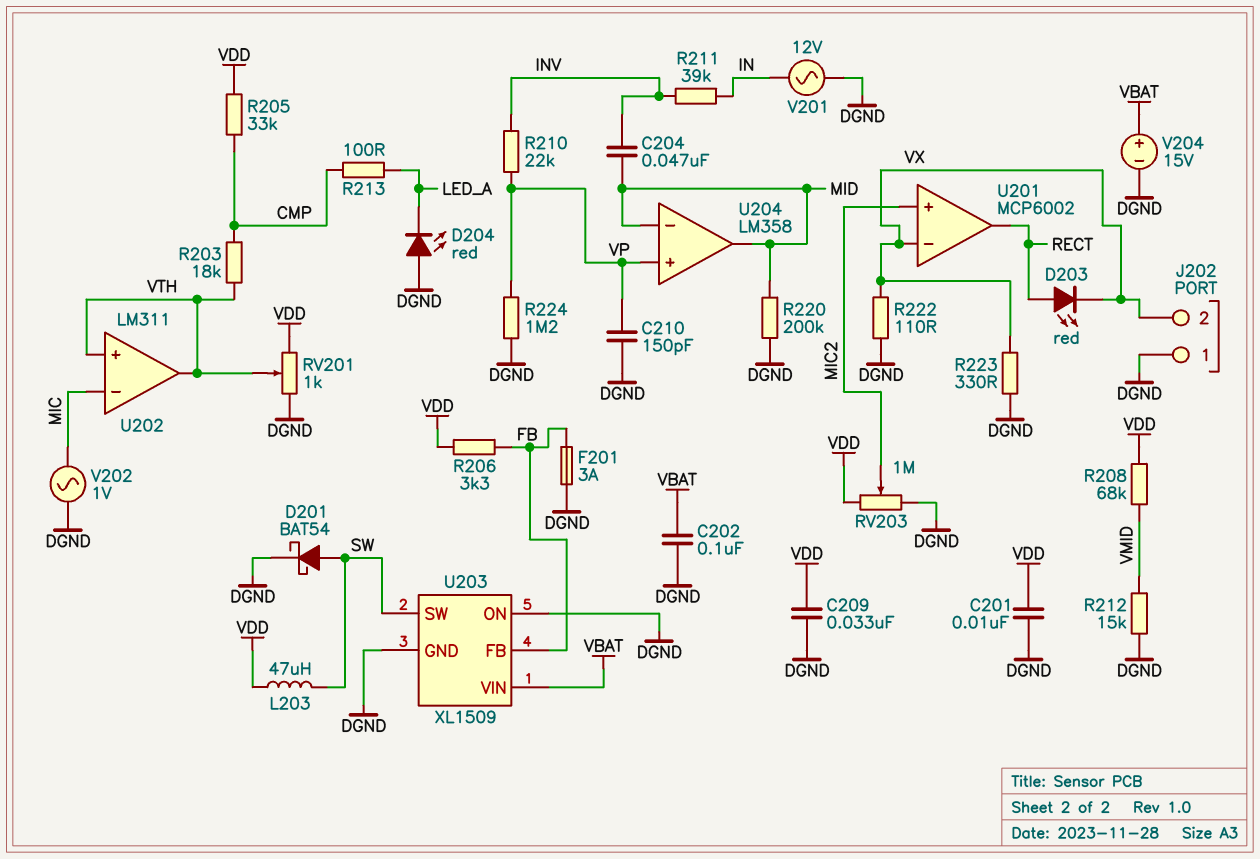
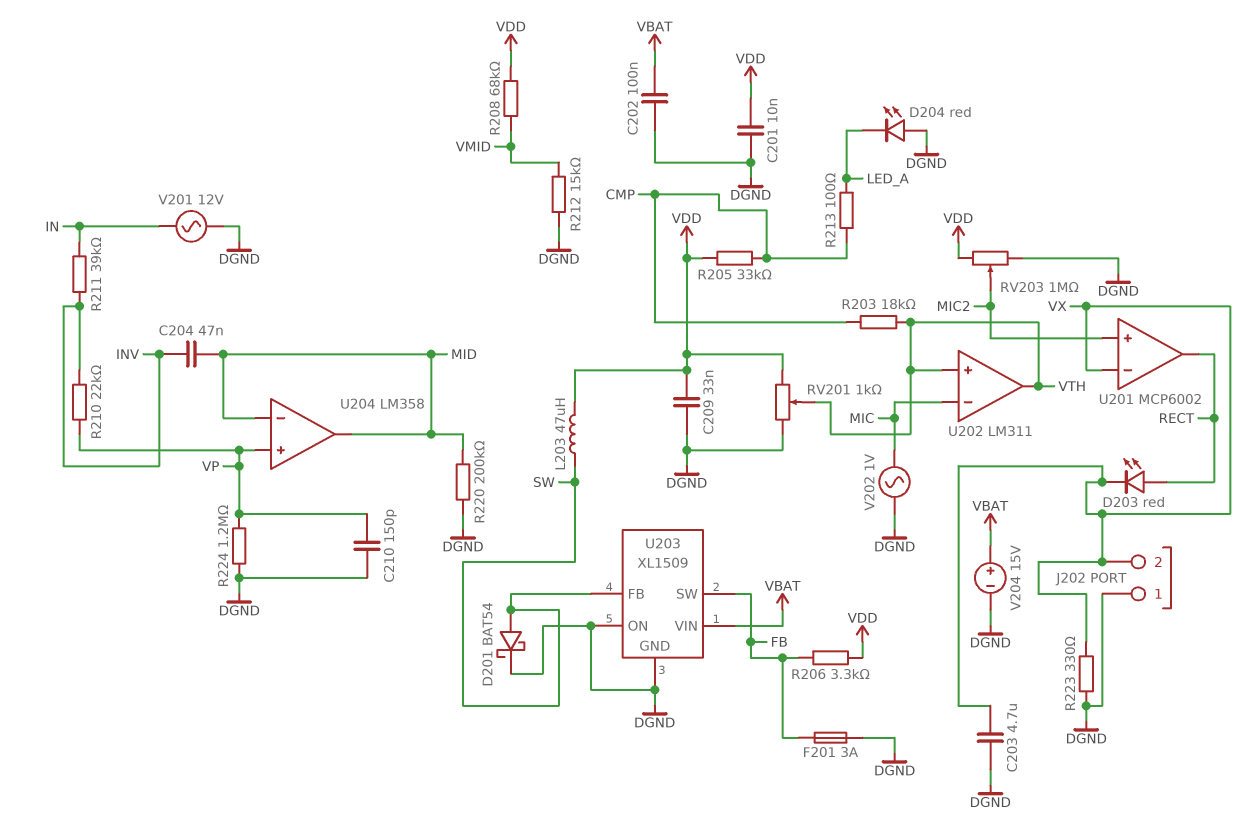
C203: none -> 4.7uF (DGND, VX)
R222: 110 (DGND, VX) -> none
U203 pin FB: FB -> SW
U203 pin SW: SW -> FB

